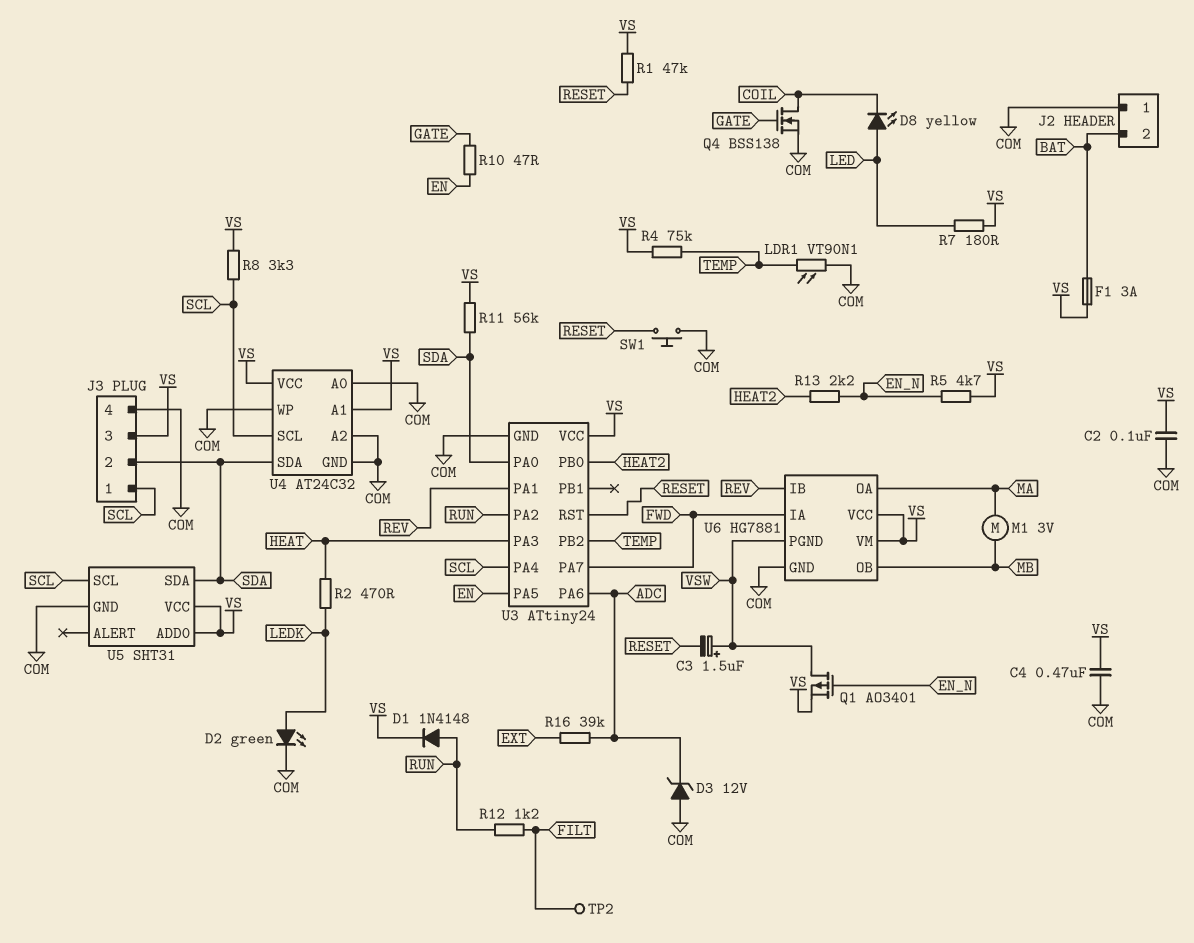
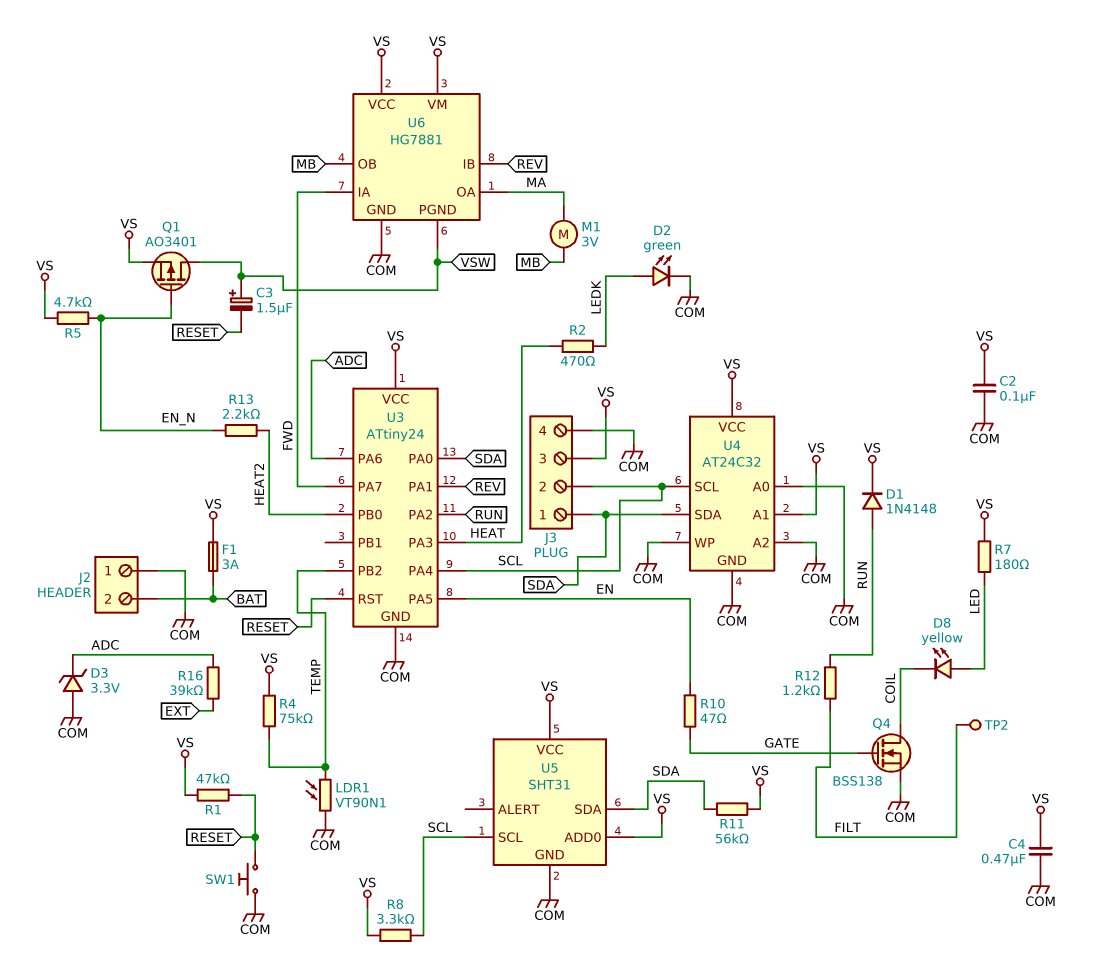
D3: zener 12V (A COM, K ADC) -> zener 3.3V (A COM, K ADC)
J3 pin 1: SCL -> SDA
J3 pin 2: SDA -> SCL

